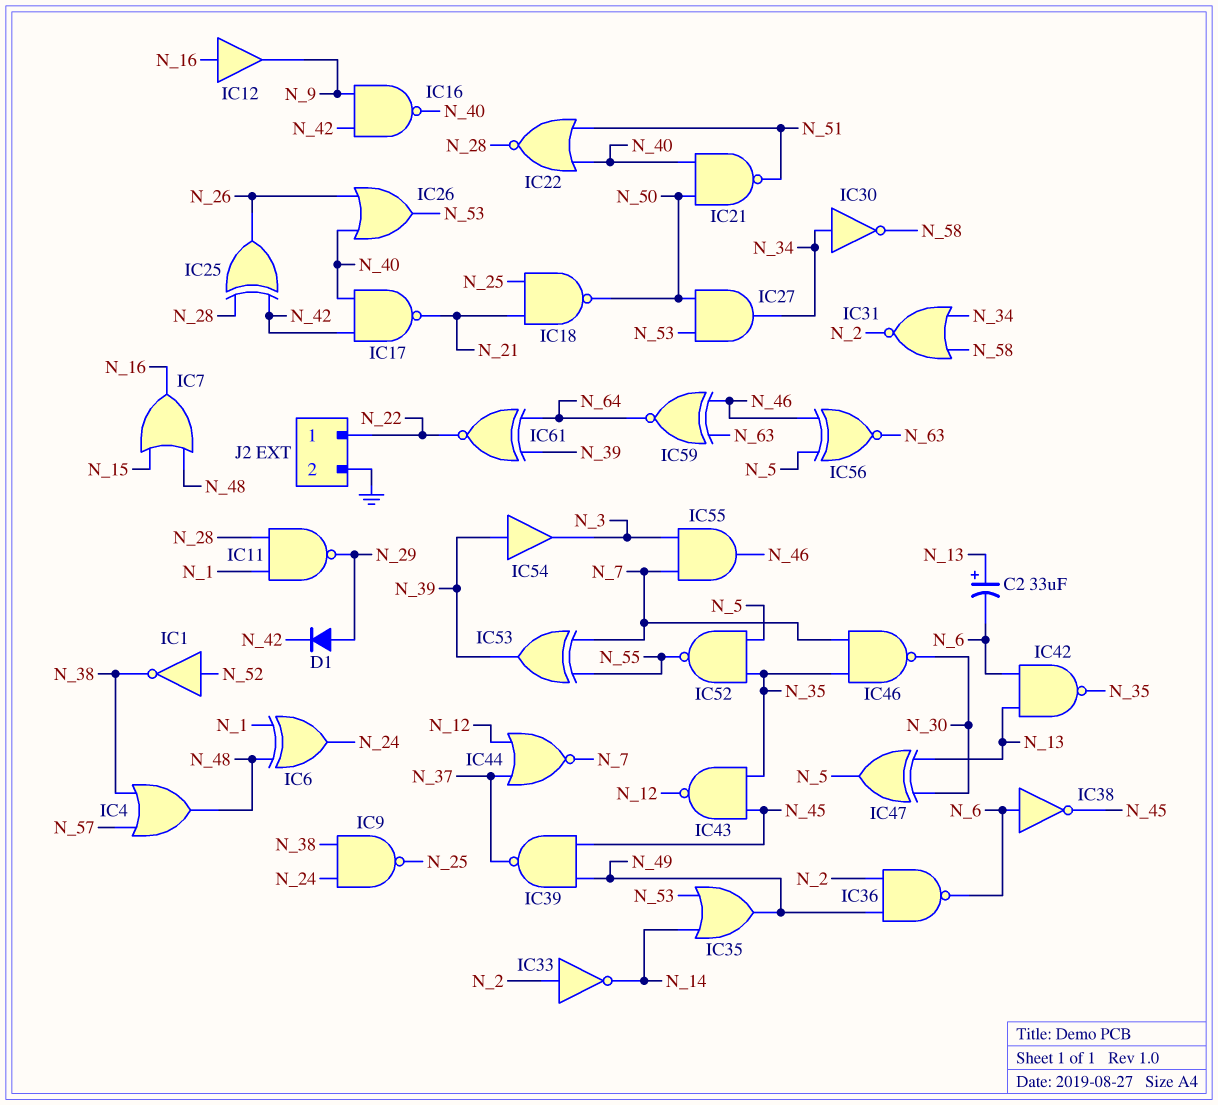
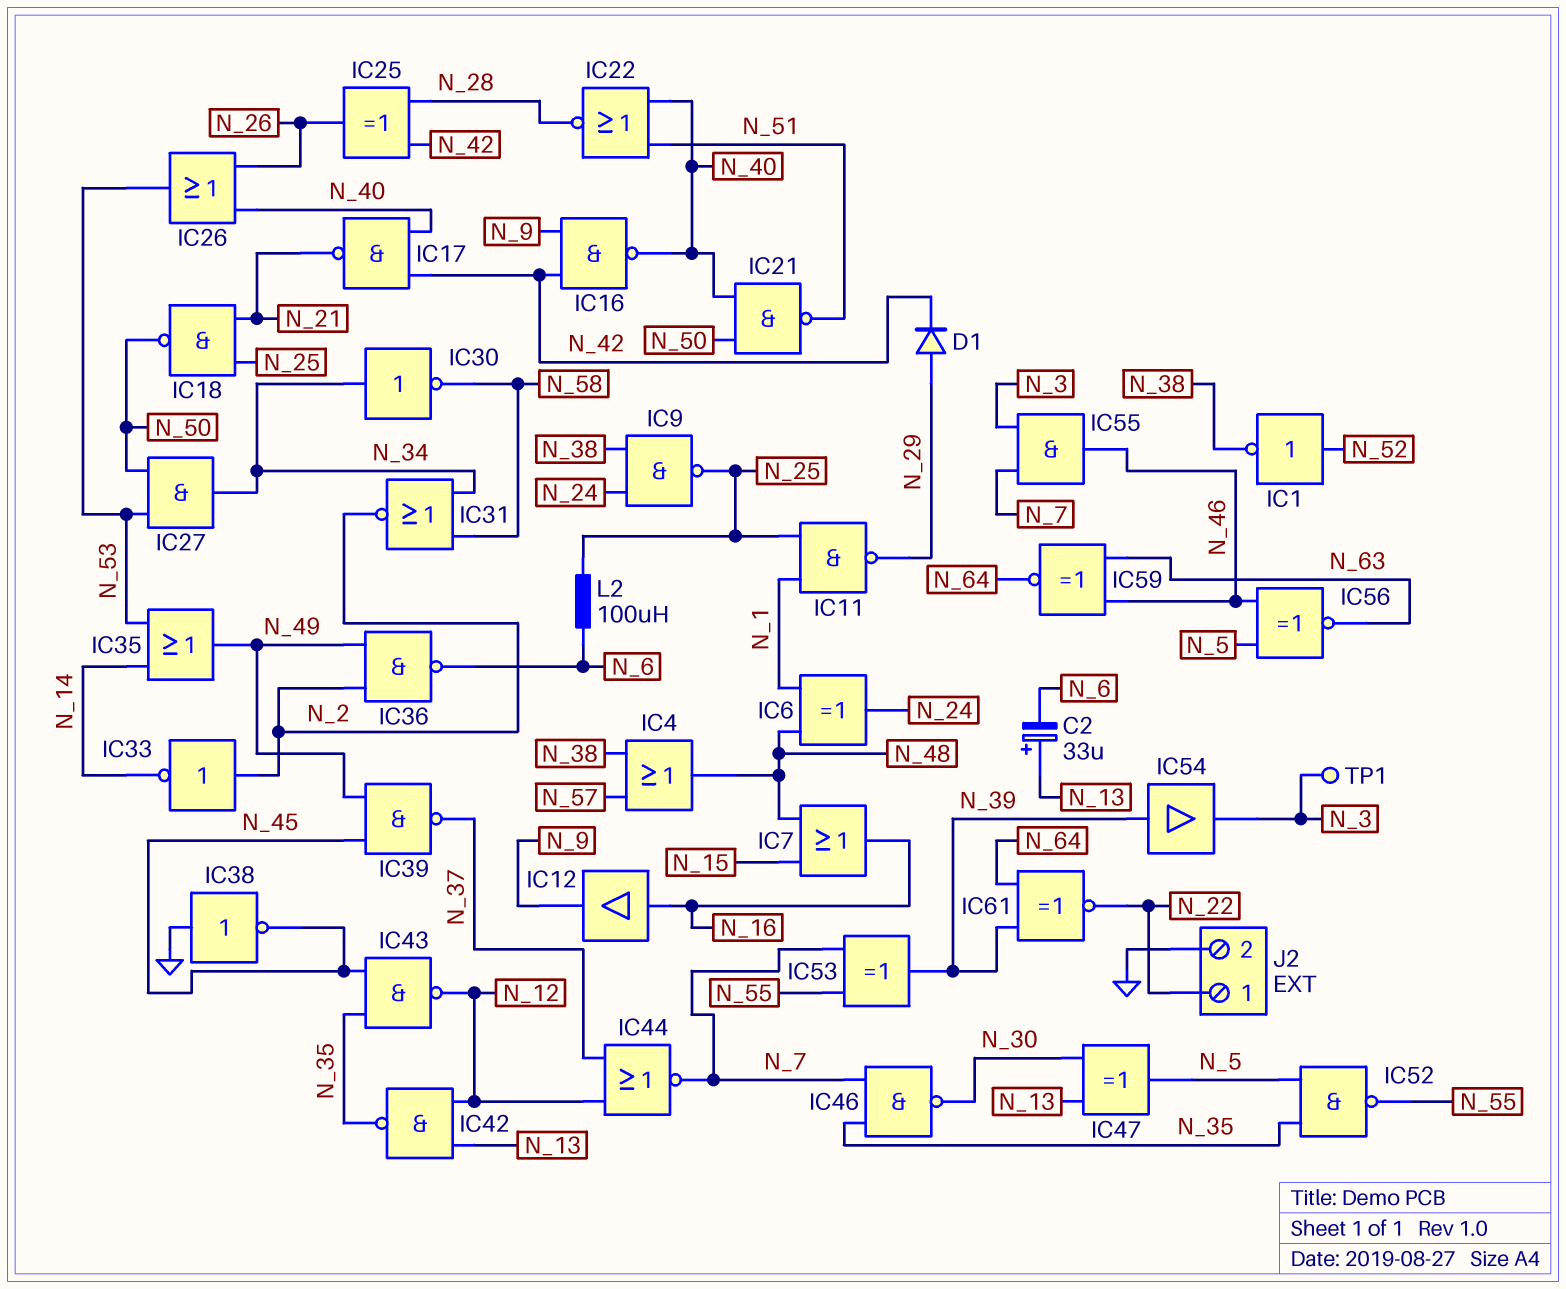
IC11: NAND (in N_1, in N_28, out N_29) -> NAND (in N_1, in N_25, out N_29)
IC38: NOT (in N_6, out N_45) -> NOT (in GND, out N_45)
IC42: NAND (in N_6, in N_13, out N_35) -> NAND (in N_12, in N_13, out N_35)
L2: none -> 100uH (N_6, N_25)
TP1: none -> test point (N_3)

